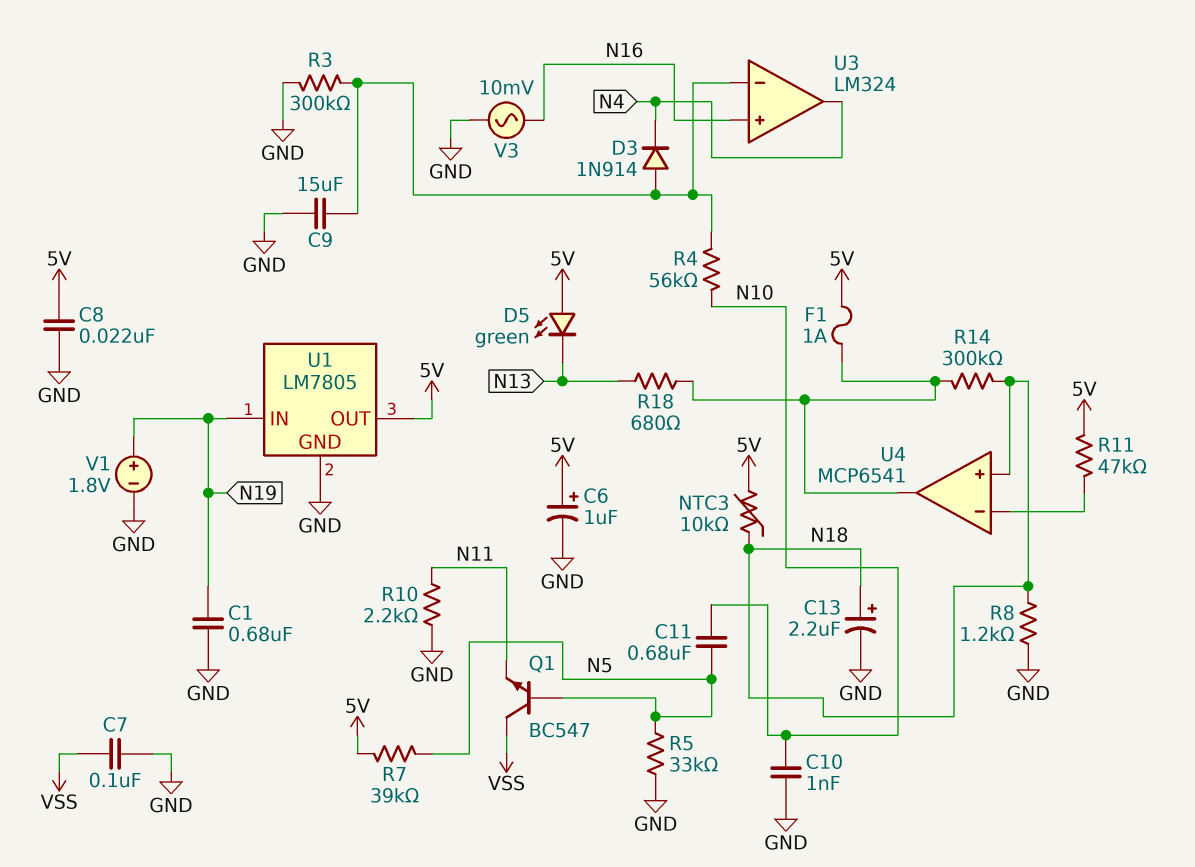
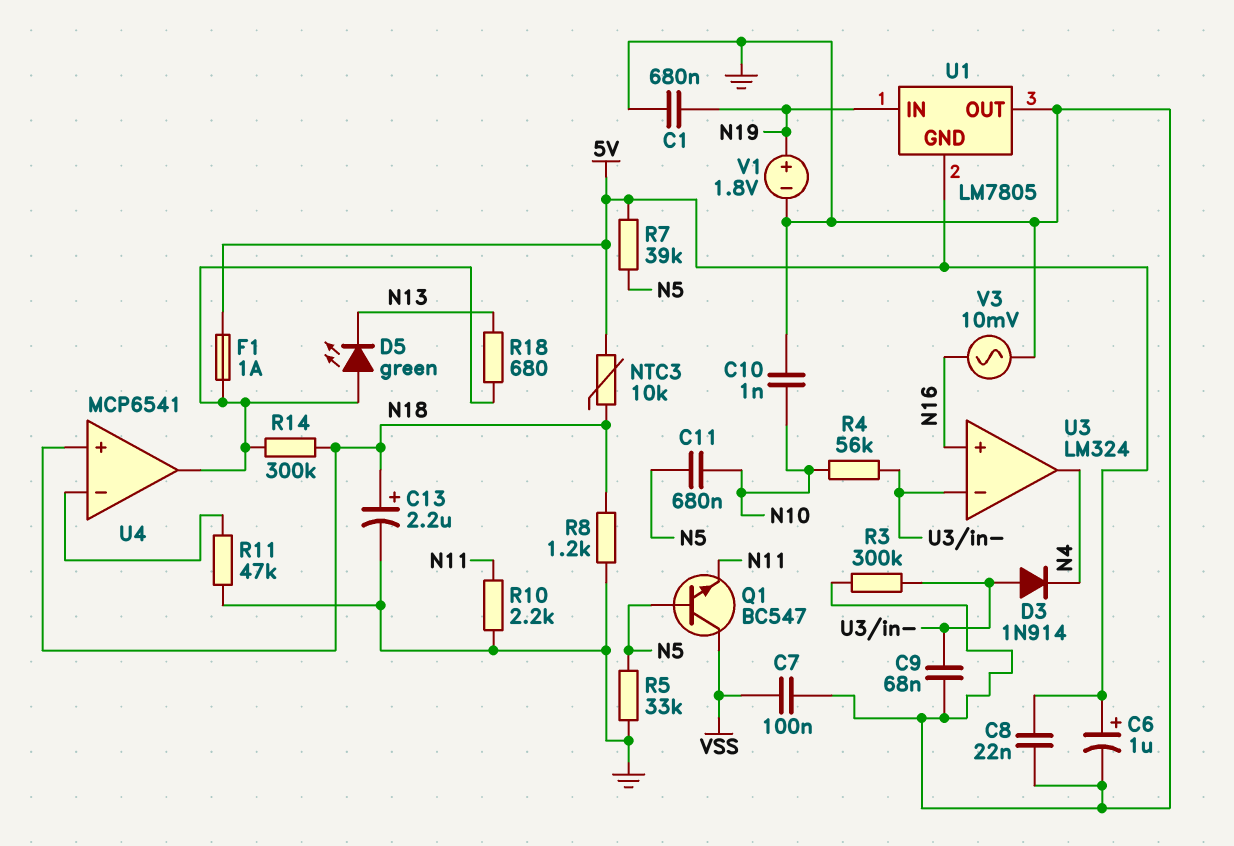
C9: 15uF (GND, U3/in-) -> 68nF (GND, U3/in-)
D5: LED green (A 5V, K N13) -> LED green (A U4/out, K N13)
R11: 47k (5V, U4/in-) -> 47k (GND, U4/in-)
U1 pin GND: GND -> 5V
U1 pin OUT: 5V -> GND

